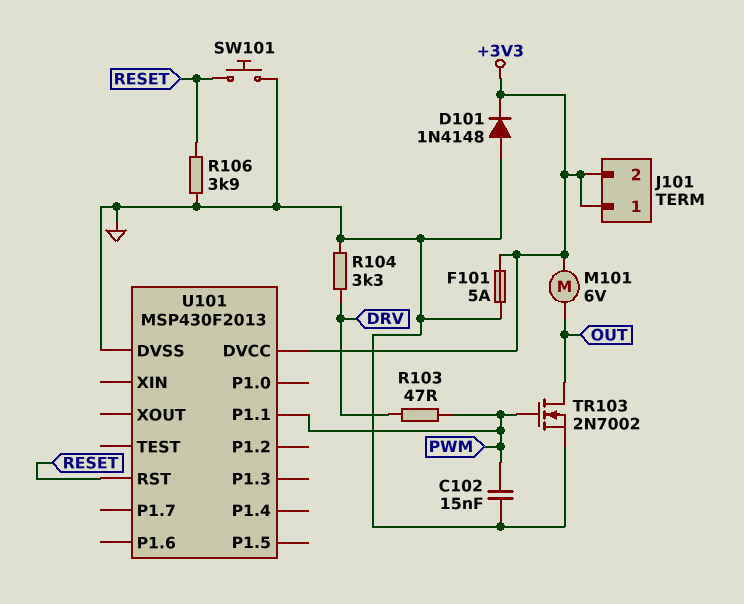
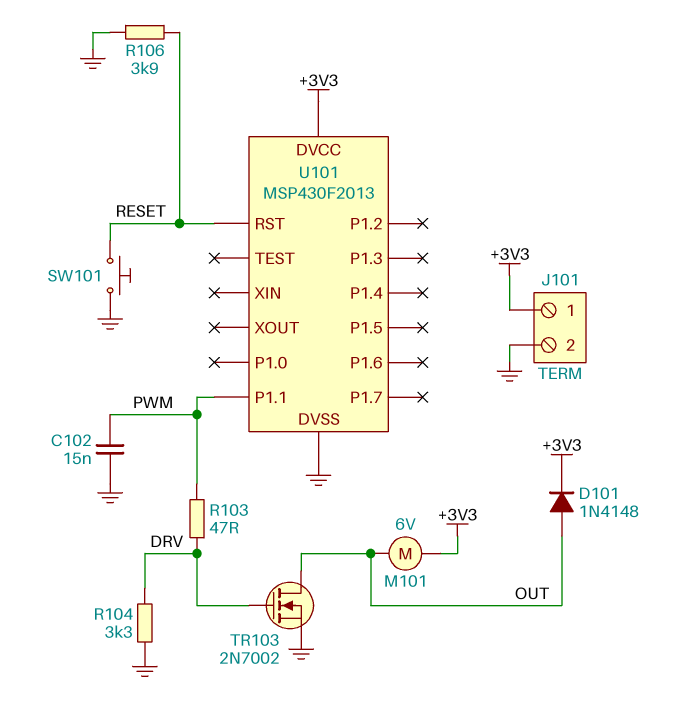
D101: diode 1N4148 (A GND, K +3V3) -> diode 1N4148 (A OUT, K +3V3)
F101: 5A (+3V3, GND) -> none
J101 pin 2: +3V3 -> GND
TR103: NMOS 2N7002 (G PWM, D OUT, S GND) -> NMOS 2N7002 (G DRV, D OUT, S GND)

